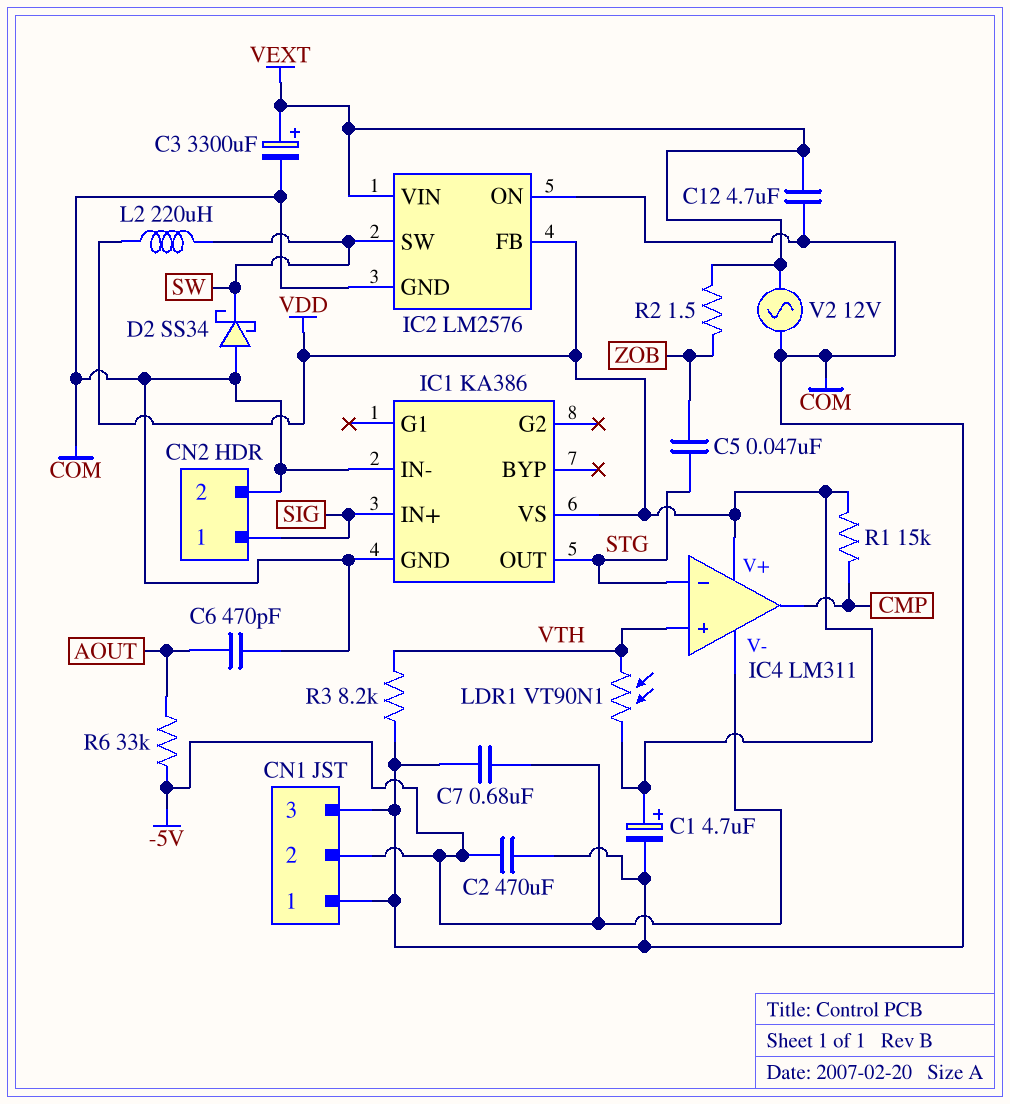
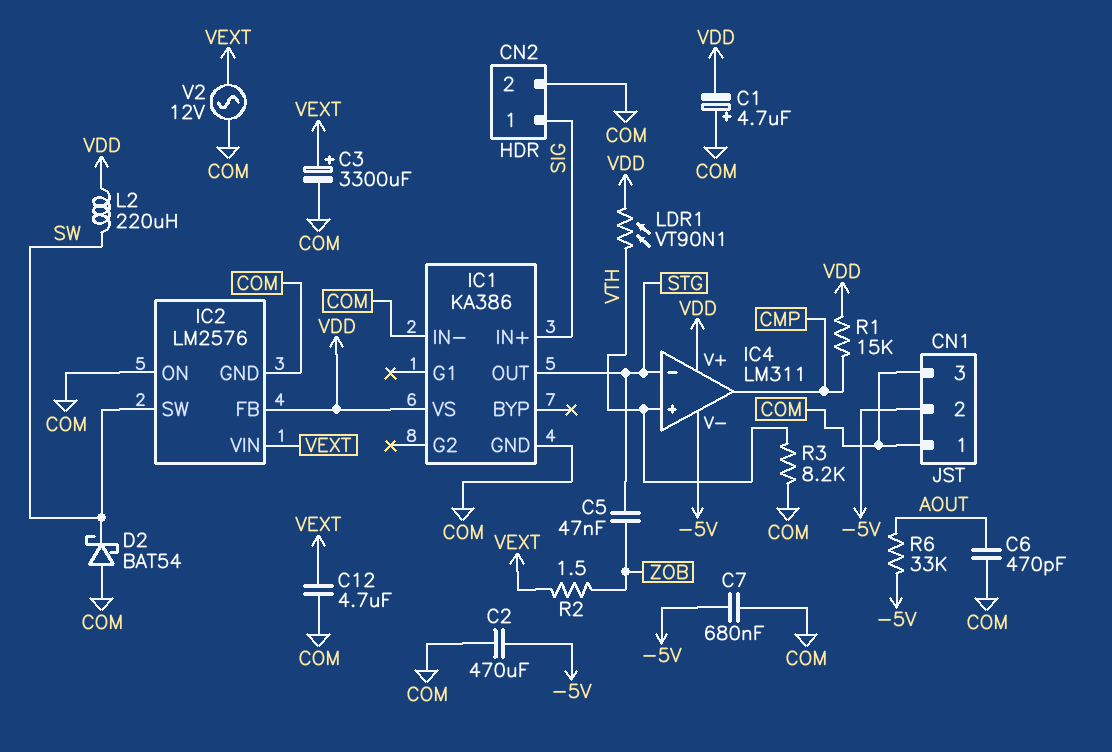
C1: 4.7uF (plus VDD, minus COM) -> 4.7uF (plus COM, minus VDD)
D2: schottky SS34 (A COM, K SW) -> schottky BAT54 (A COM, K SW)

